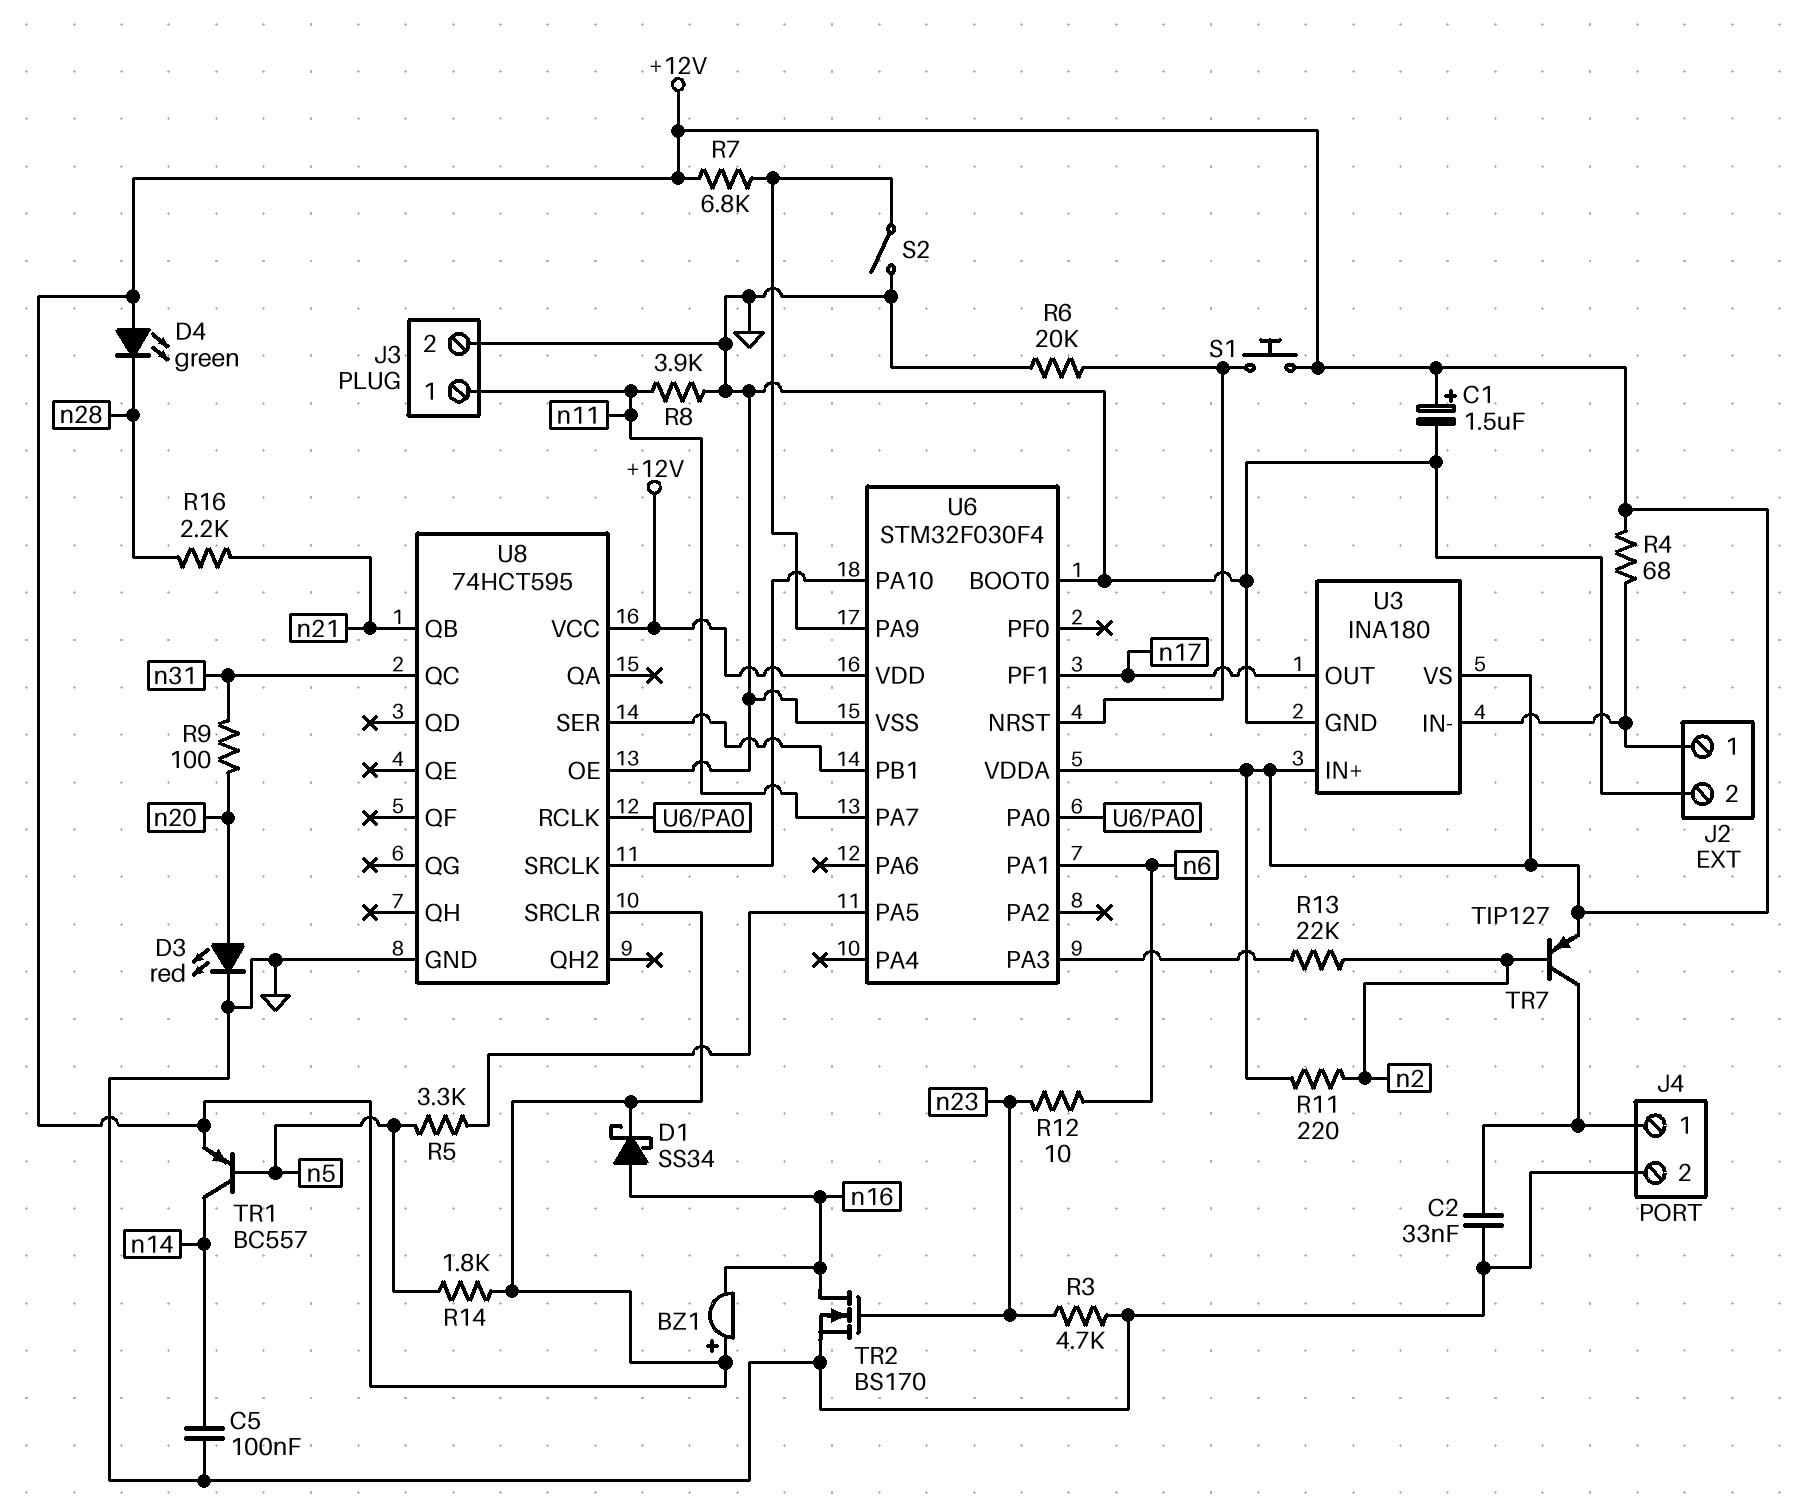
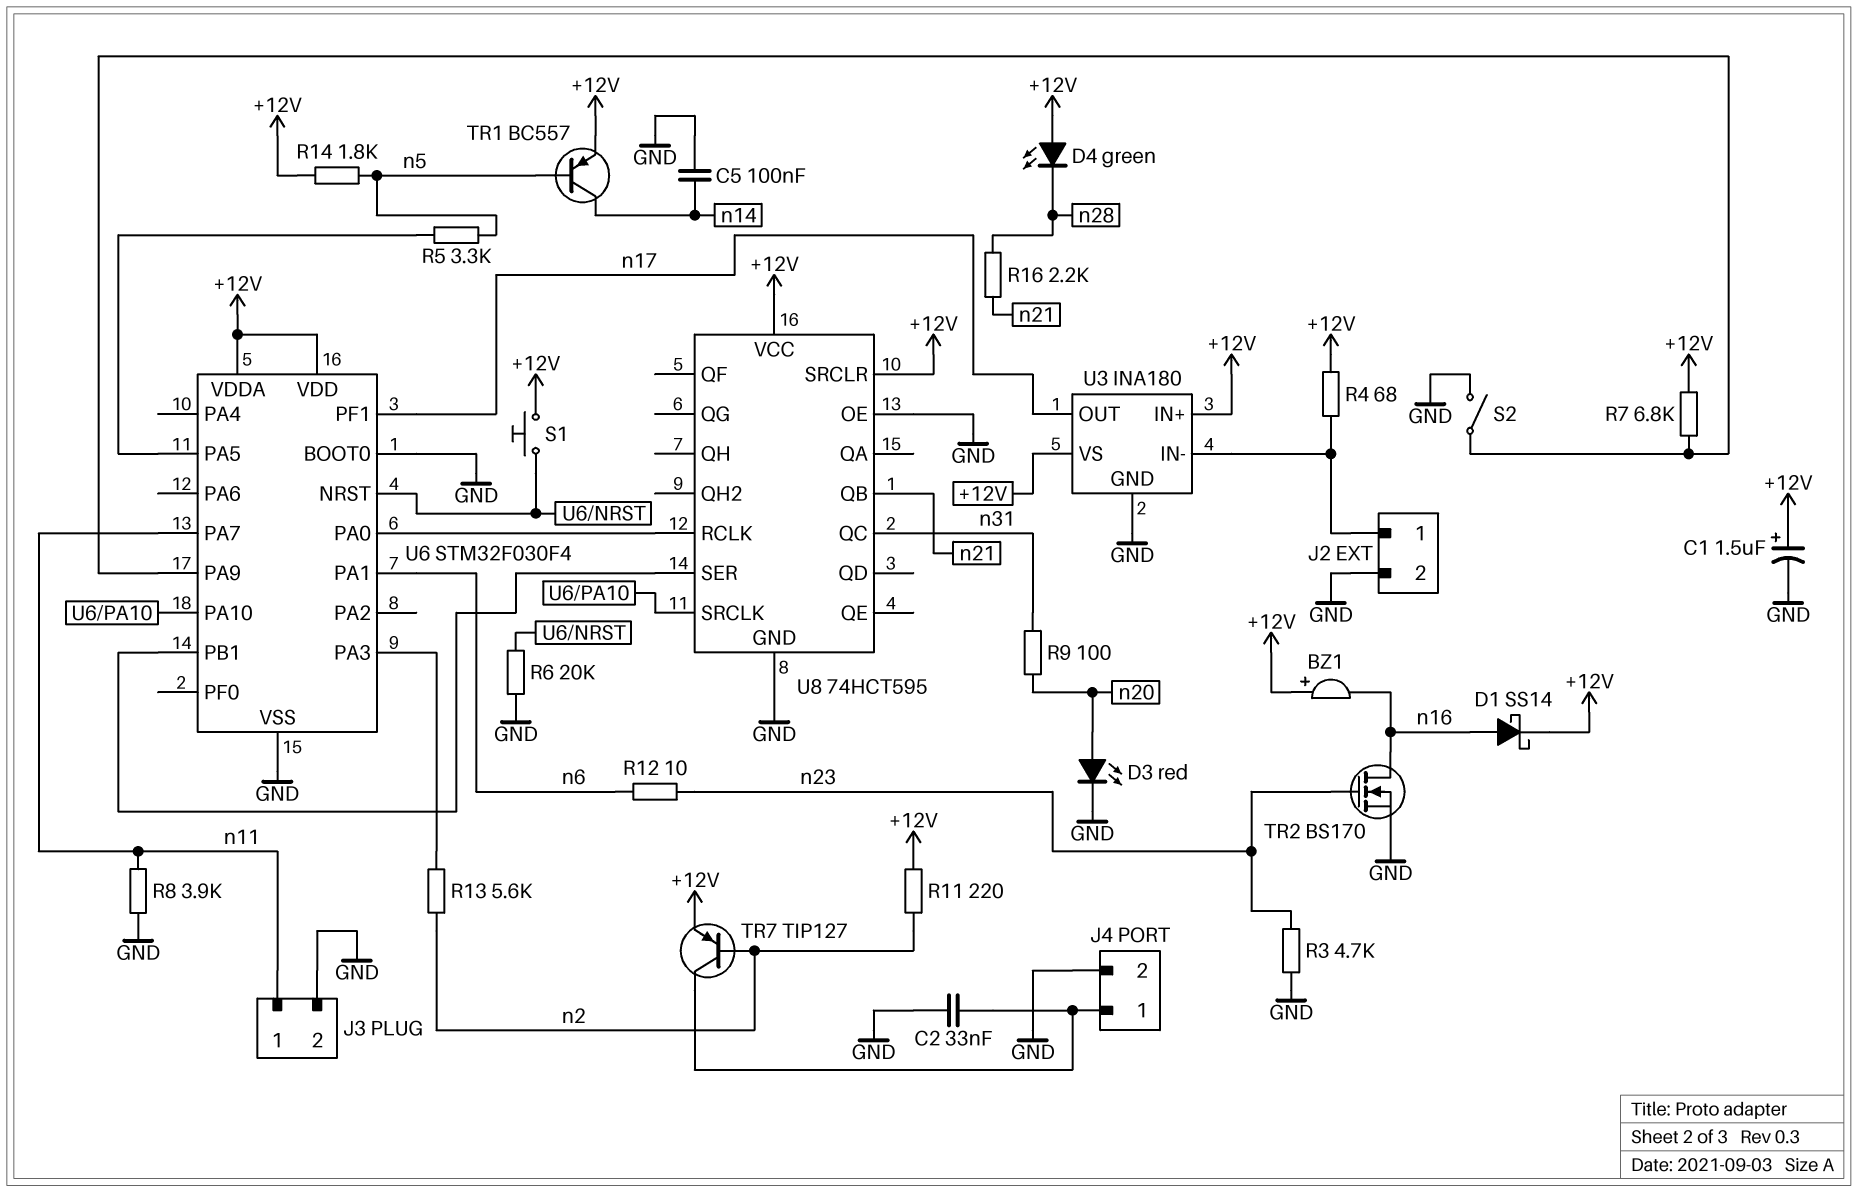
D1: schottky SS34 (A n16, K +12V) -> schottky SS14 (A n16, K +12V)
R13: 22k (U6/PA3, n2) -> 5.6k (U6/PA3, n2)

